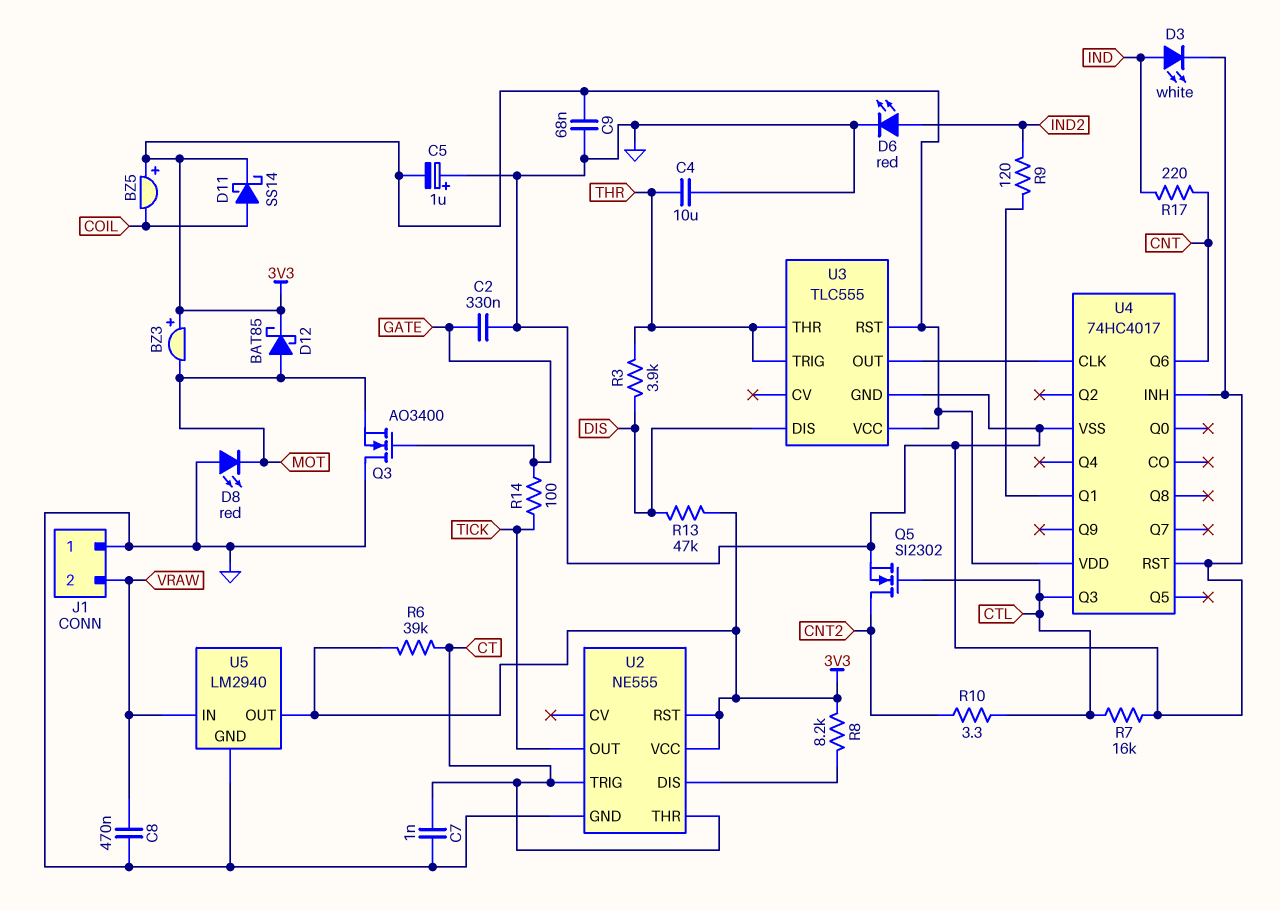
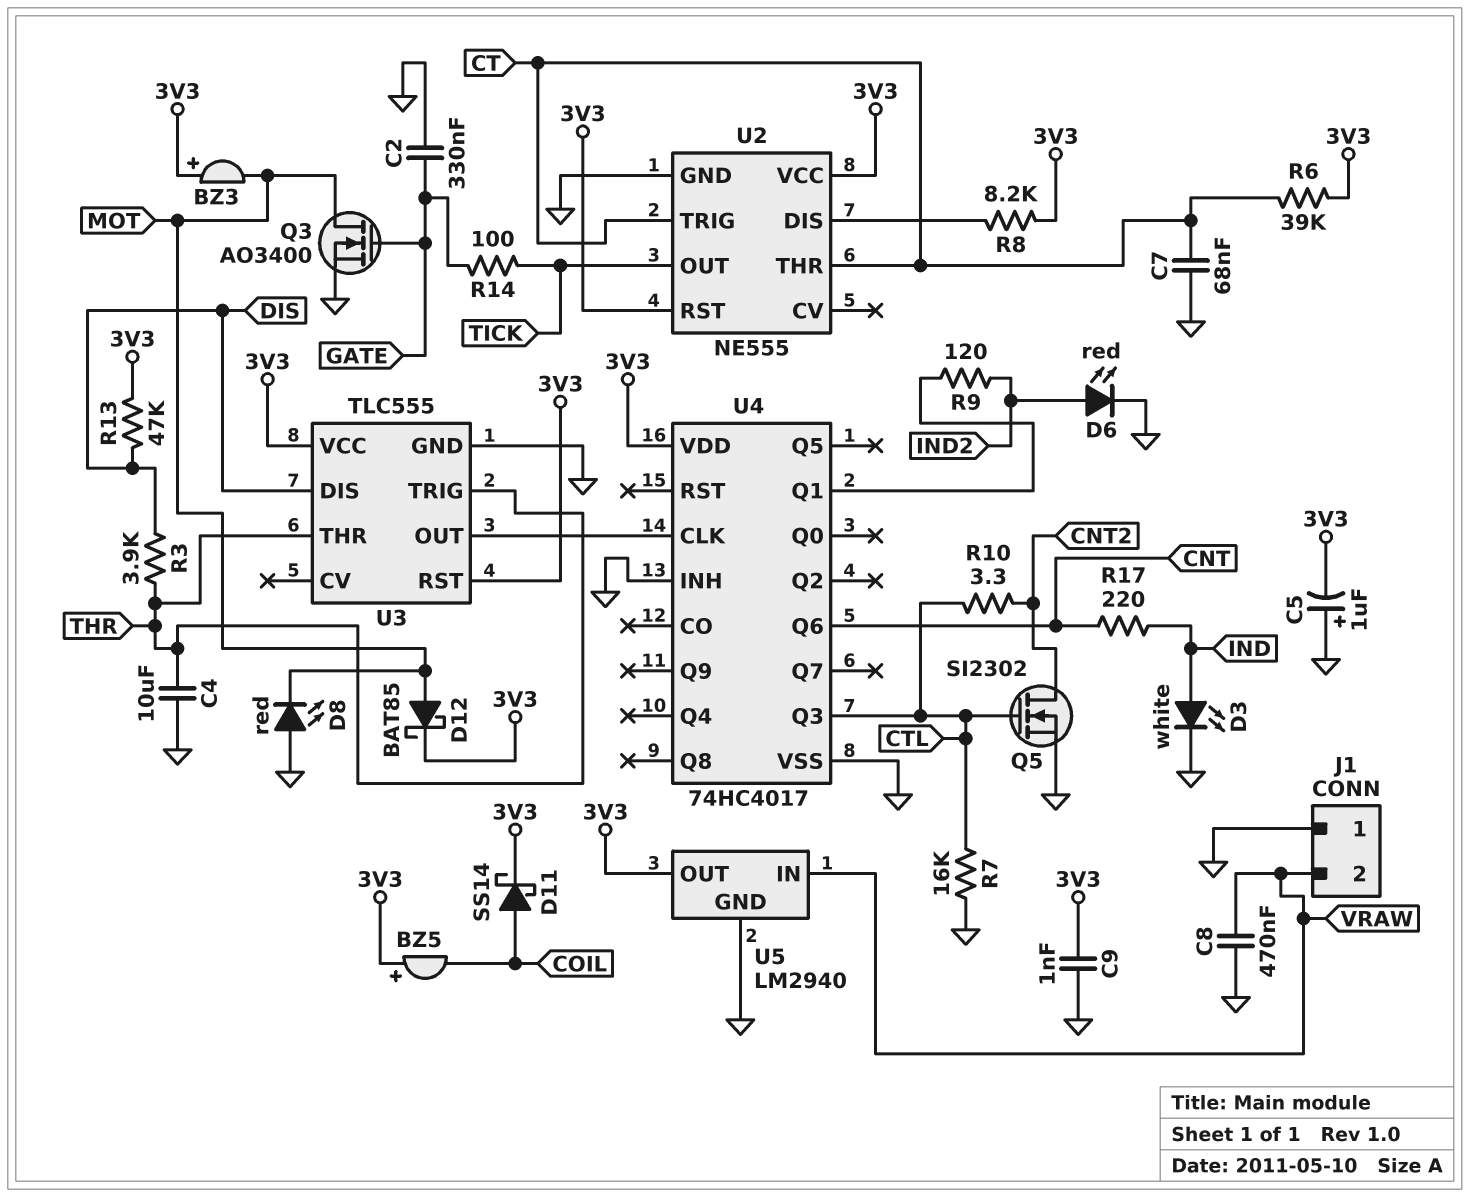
C7: 1nF (CT, GND) -> 68nF (CT, GND)
C9: 68nF (3V3, GND) -> 1nF (3V3, GND)
Q3: NMOS AO3400 (G GATE, D GND, S MOT) -> NMOS AO3400 (G GATE, D MOT, S GND)
U4 pin RST: GND -> none

